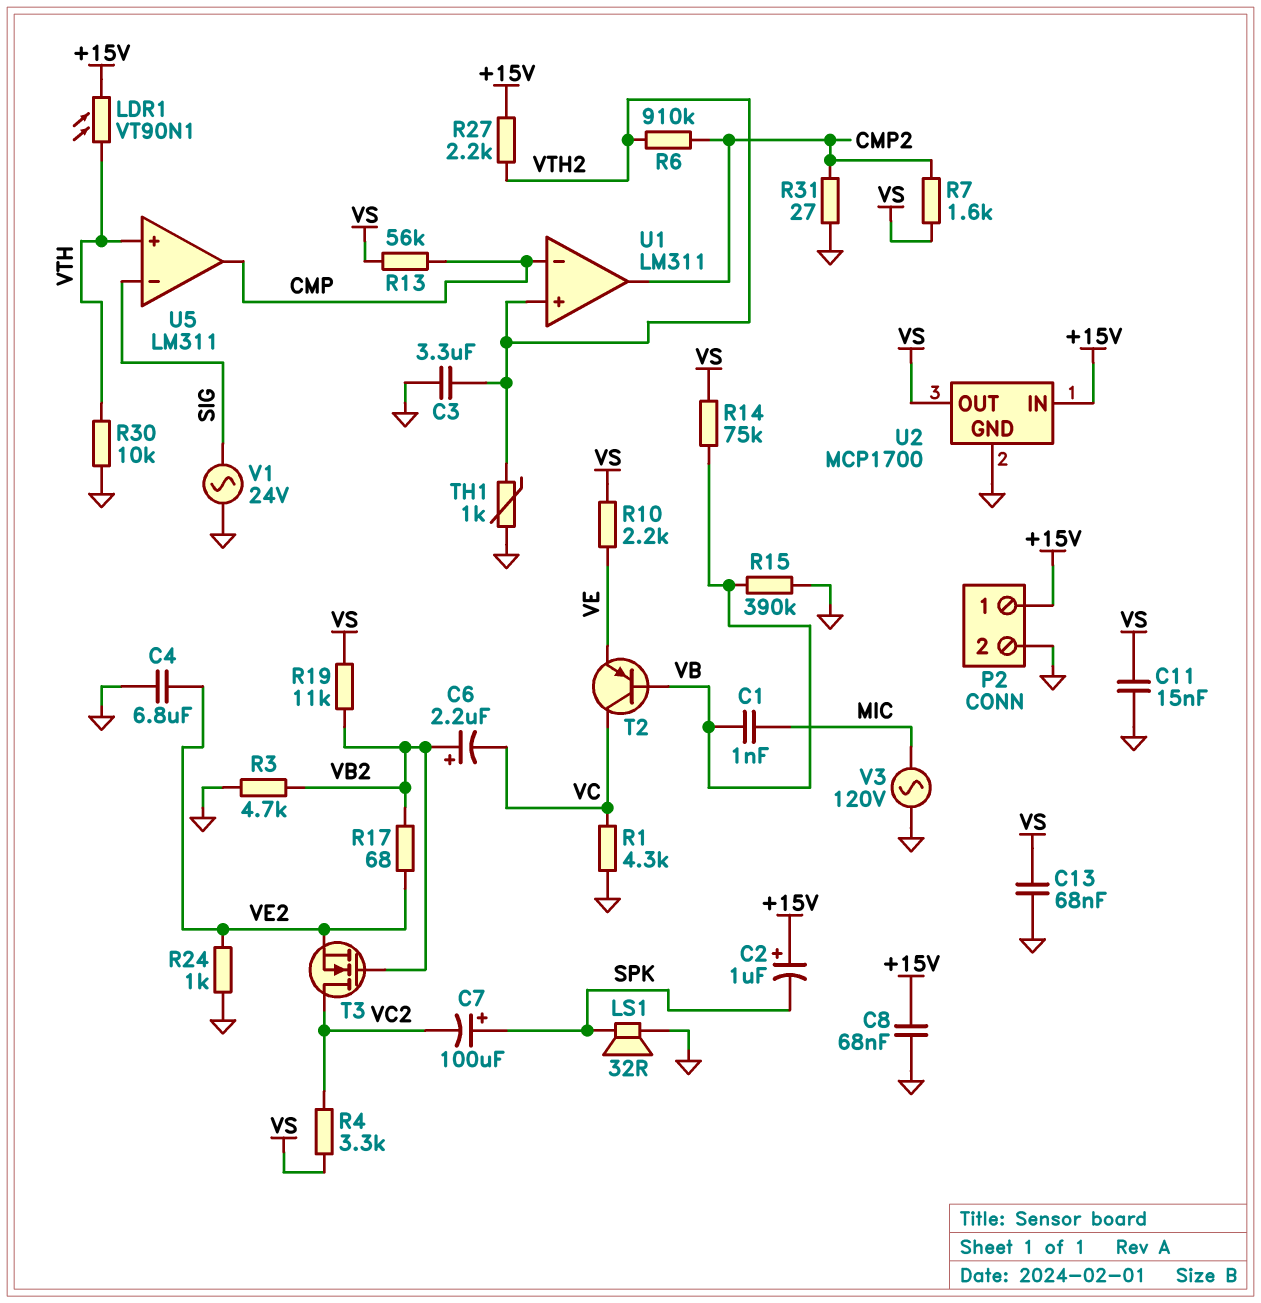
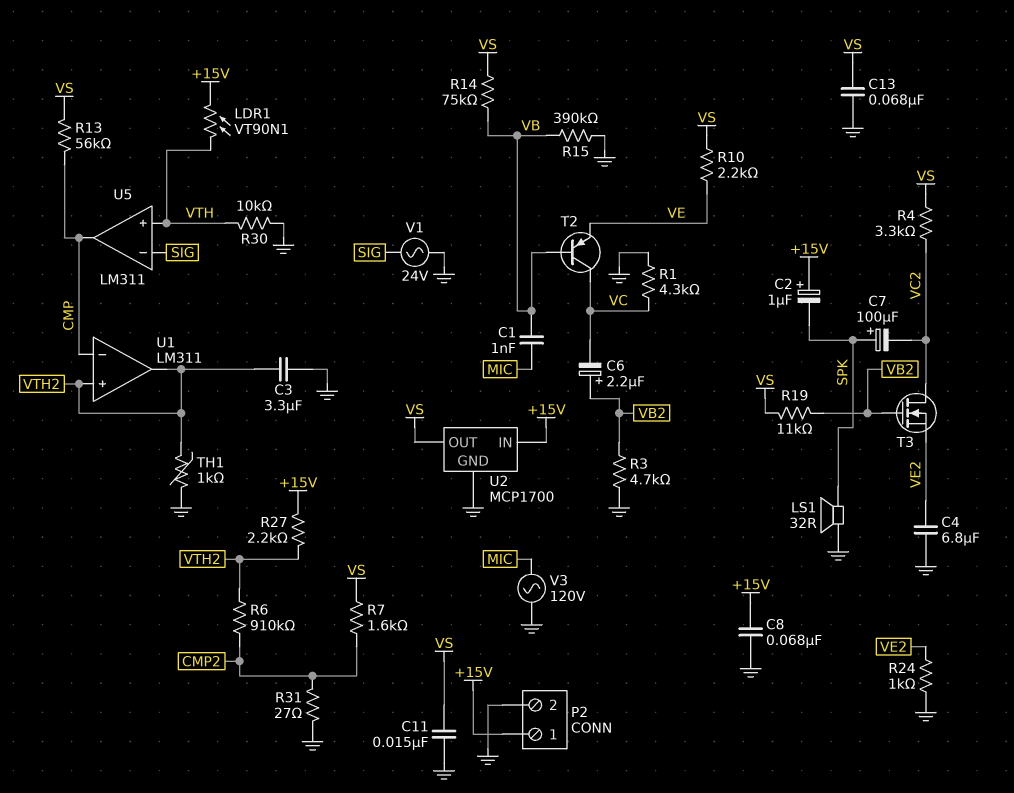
R17: 68 (VB2, VE2) -> none
U1 pin out: CMP2 -> VTH2

